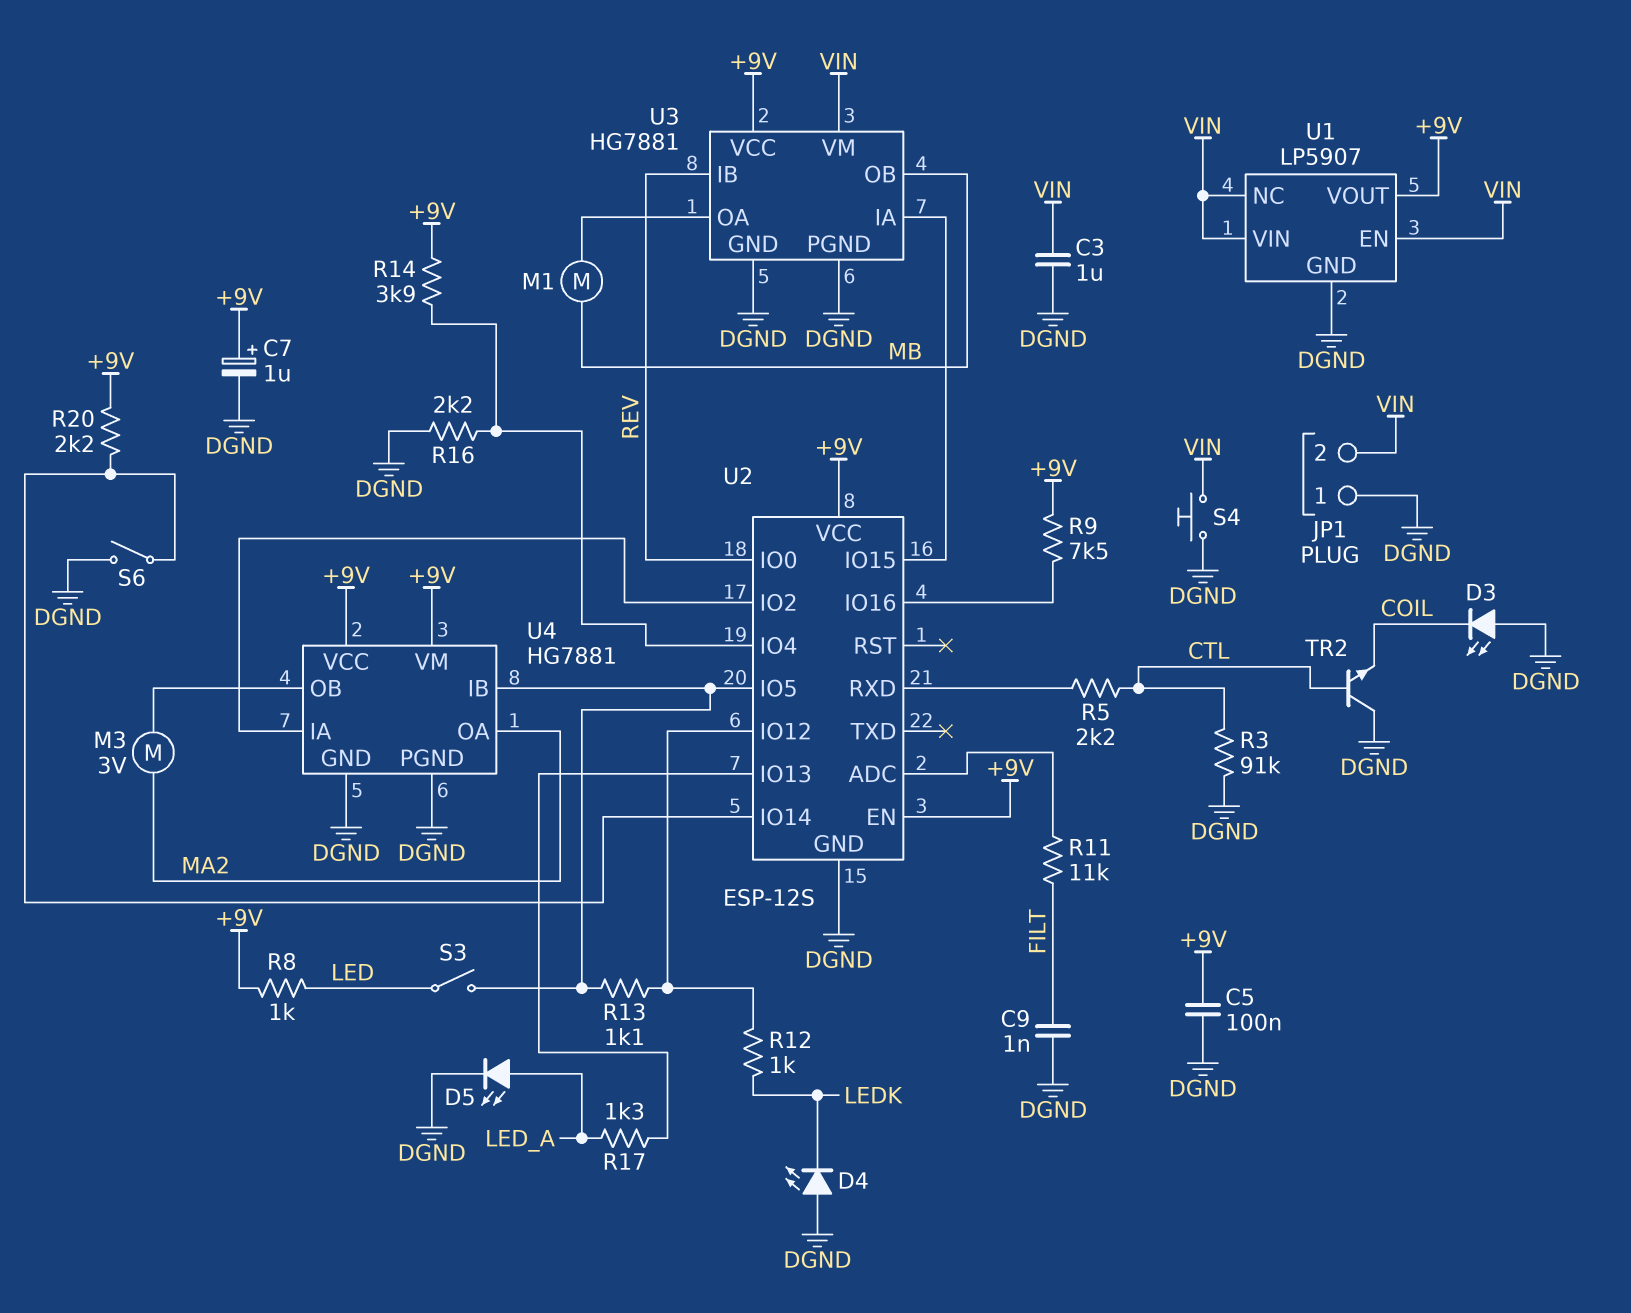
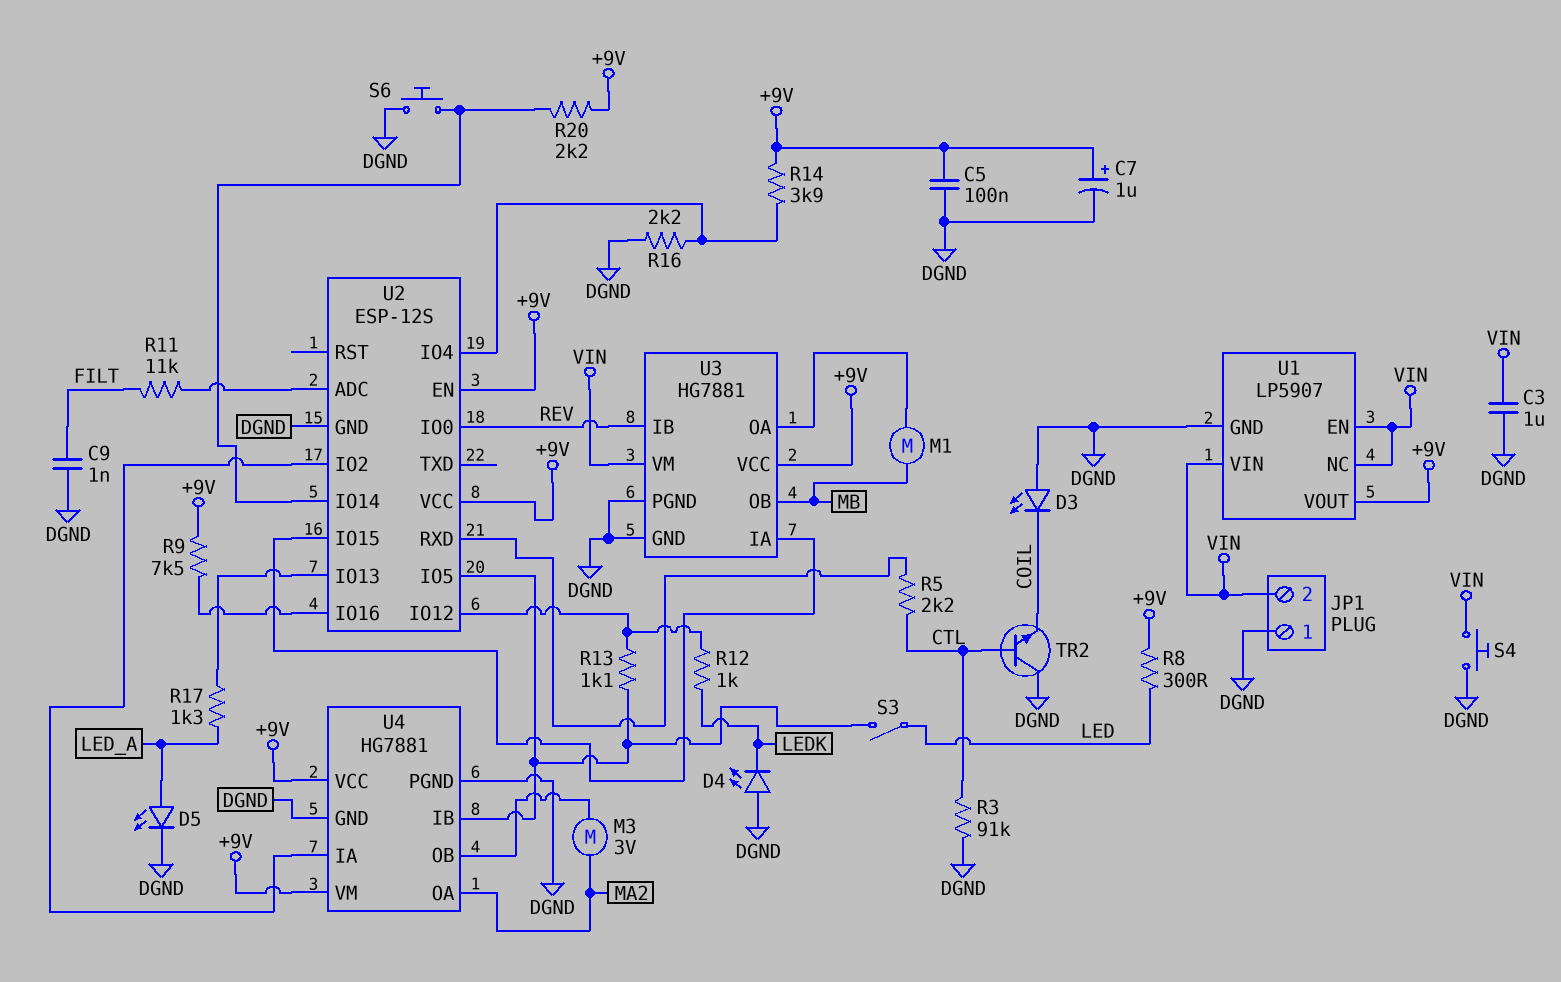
R8: 1k (+9V, LED) -> 300 (+9V, LED)
S6: switch (DGND, U2/IO14) -> button (DGND, U2/IO14)

